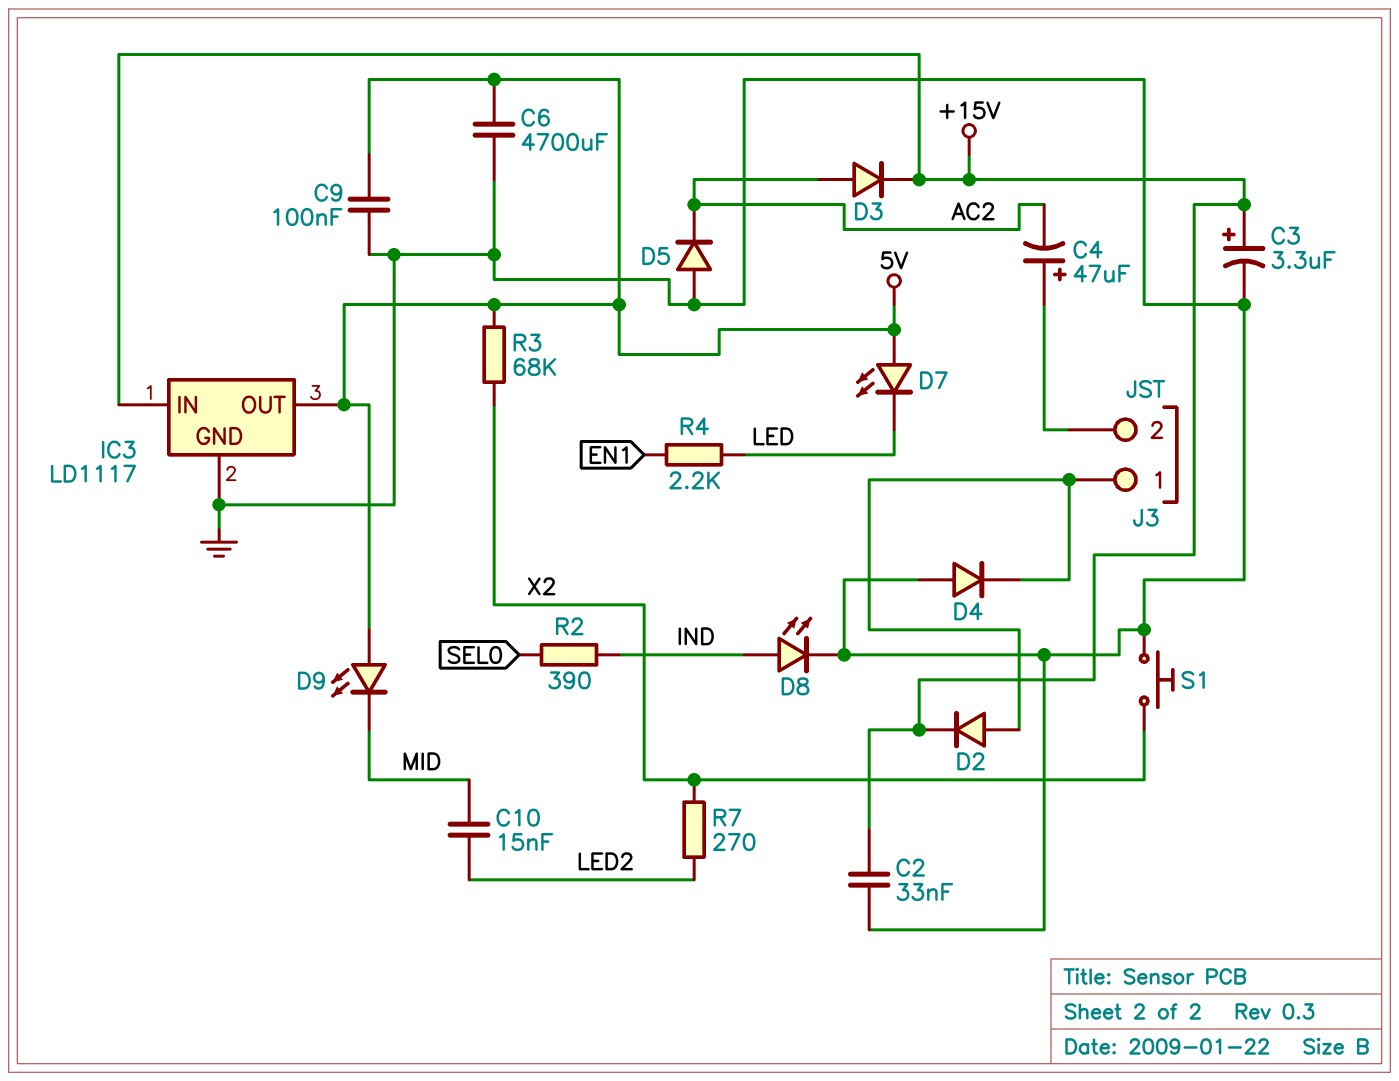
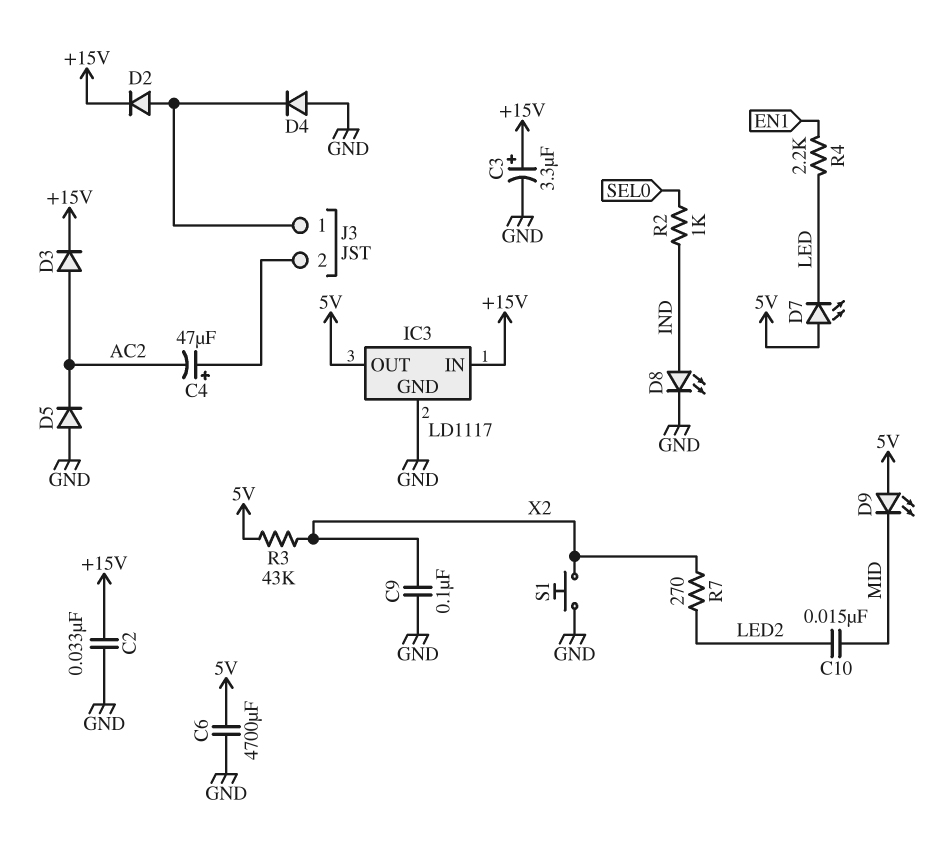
C9: 100nF (5V, GND) -> 100nF (GND, X2)
R2: 390 (IND, SEL0) -> 1k (IND, SEL0)
R3: 68k (5V, X2) -> 43k (5V, X2)

